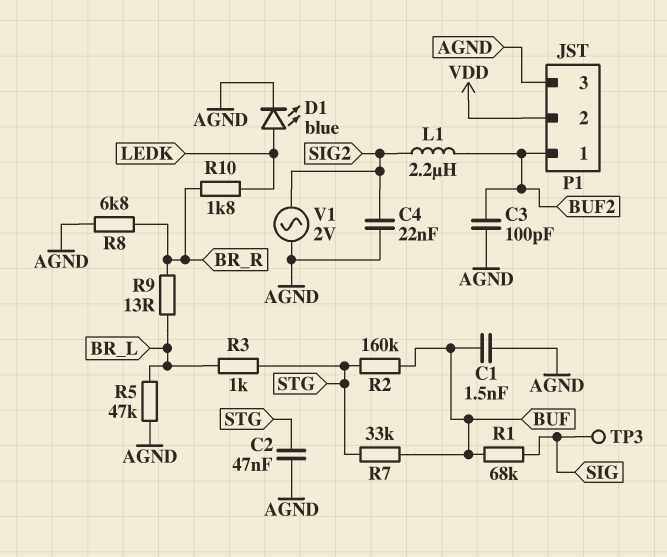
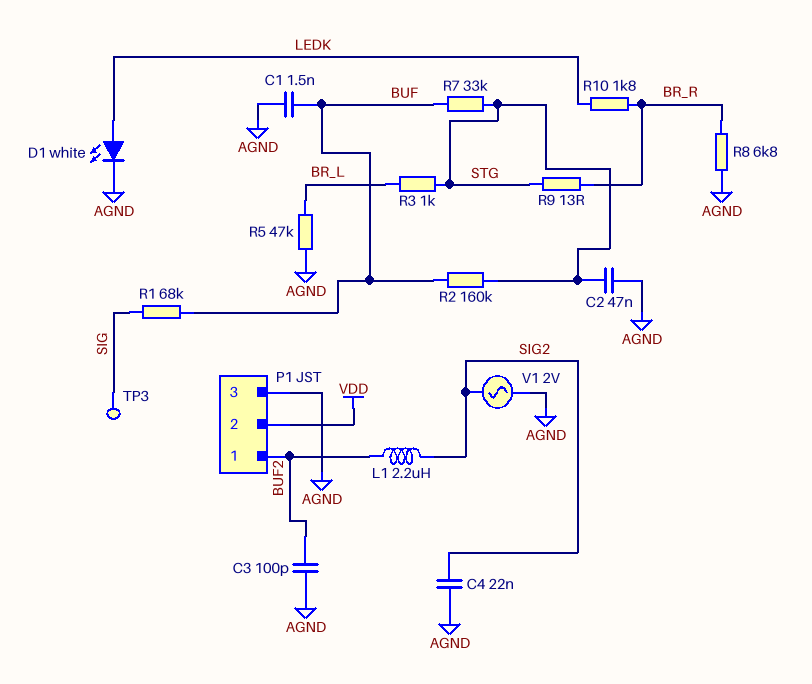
D1: LED blue (A LEDK, K AGND) -> LED white (A LEDK, K AGND)
R9: 13 (BR_L, BR_R) -> 13 (BR_R, STG)

